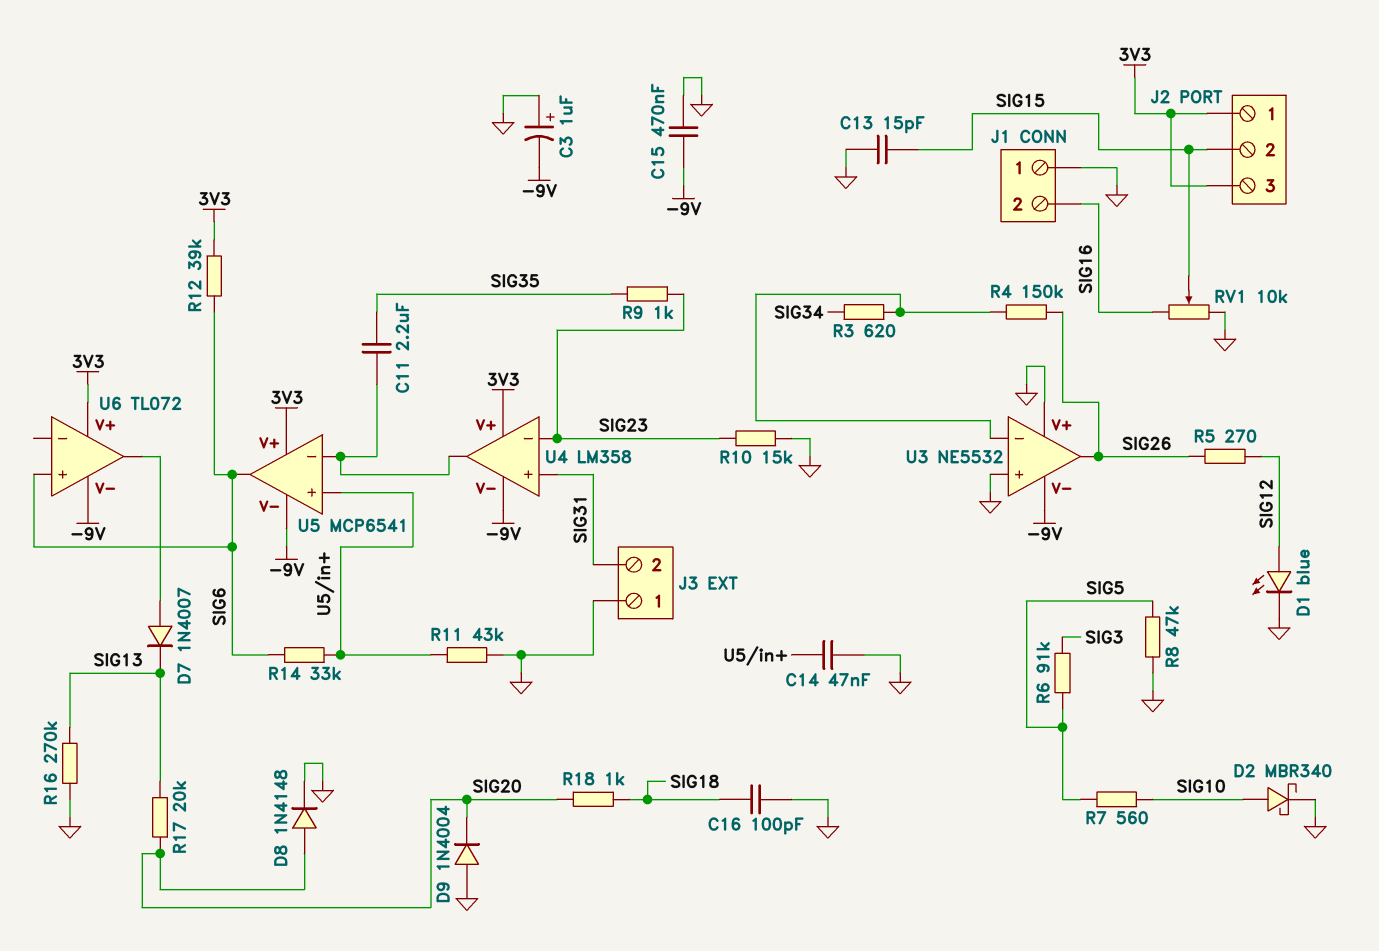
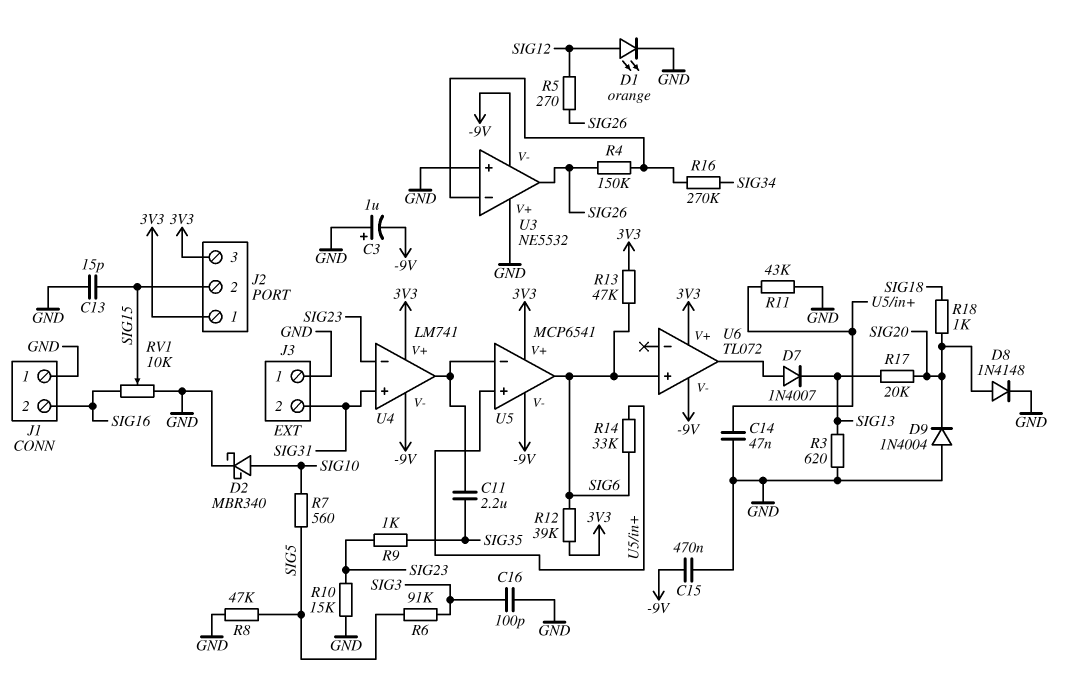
C16: 100pF (GND, SIG18) -> 100pF (GND, SIG3)
D1: LED blue (A SIG12, K GND) -> LED orange (A SIG12, K GND)
R3: 620 (SIG34, U3/in-) -> 620 (GND, SIG13)
R13: none -> 47k (3V3, SIG6)
R16: 270k (GND, SIG13) -> 270k (SIG34, U3/in-)
U4: LM358 -> LM741

